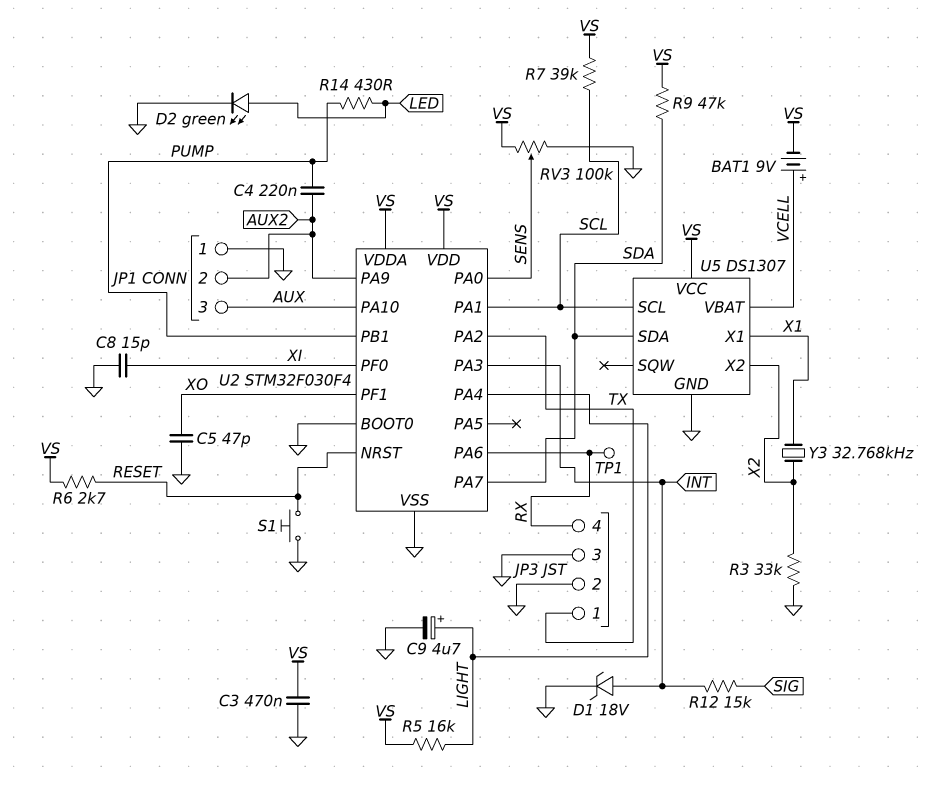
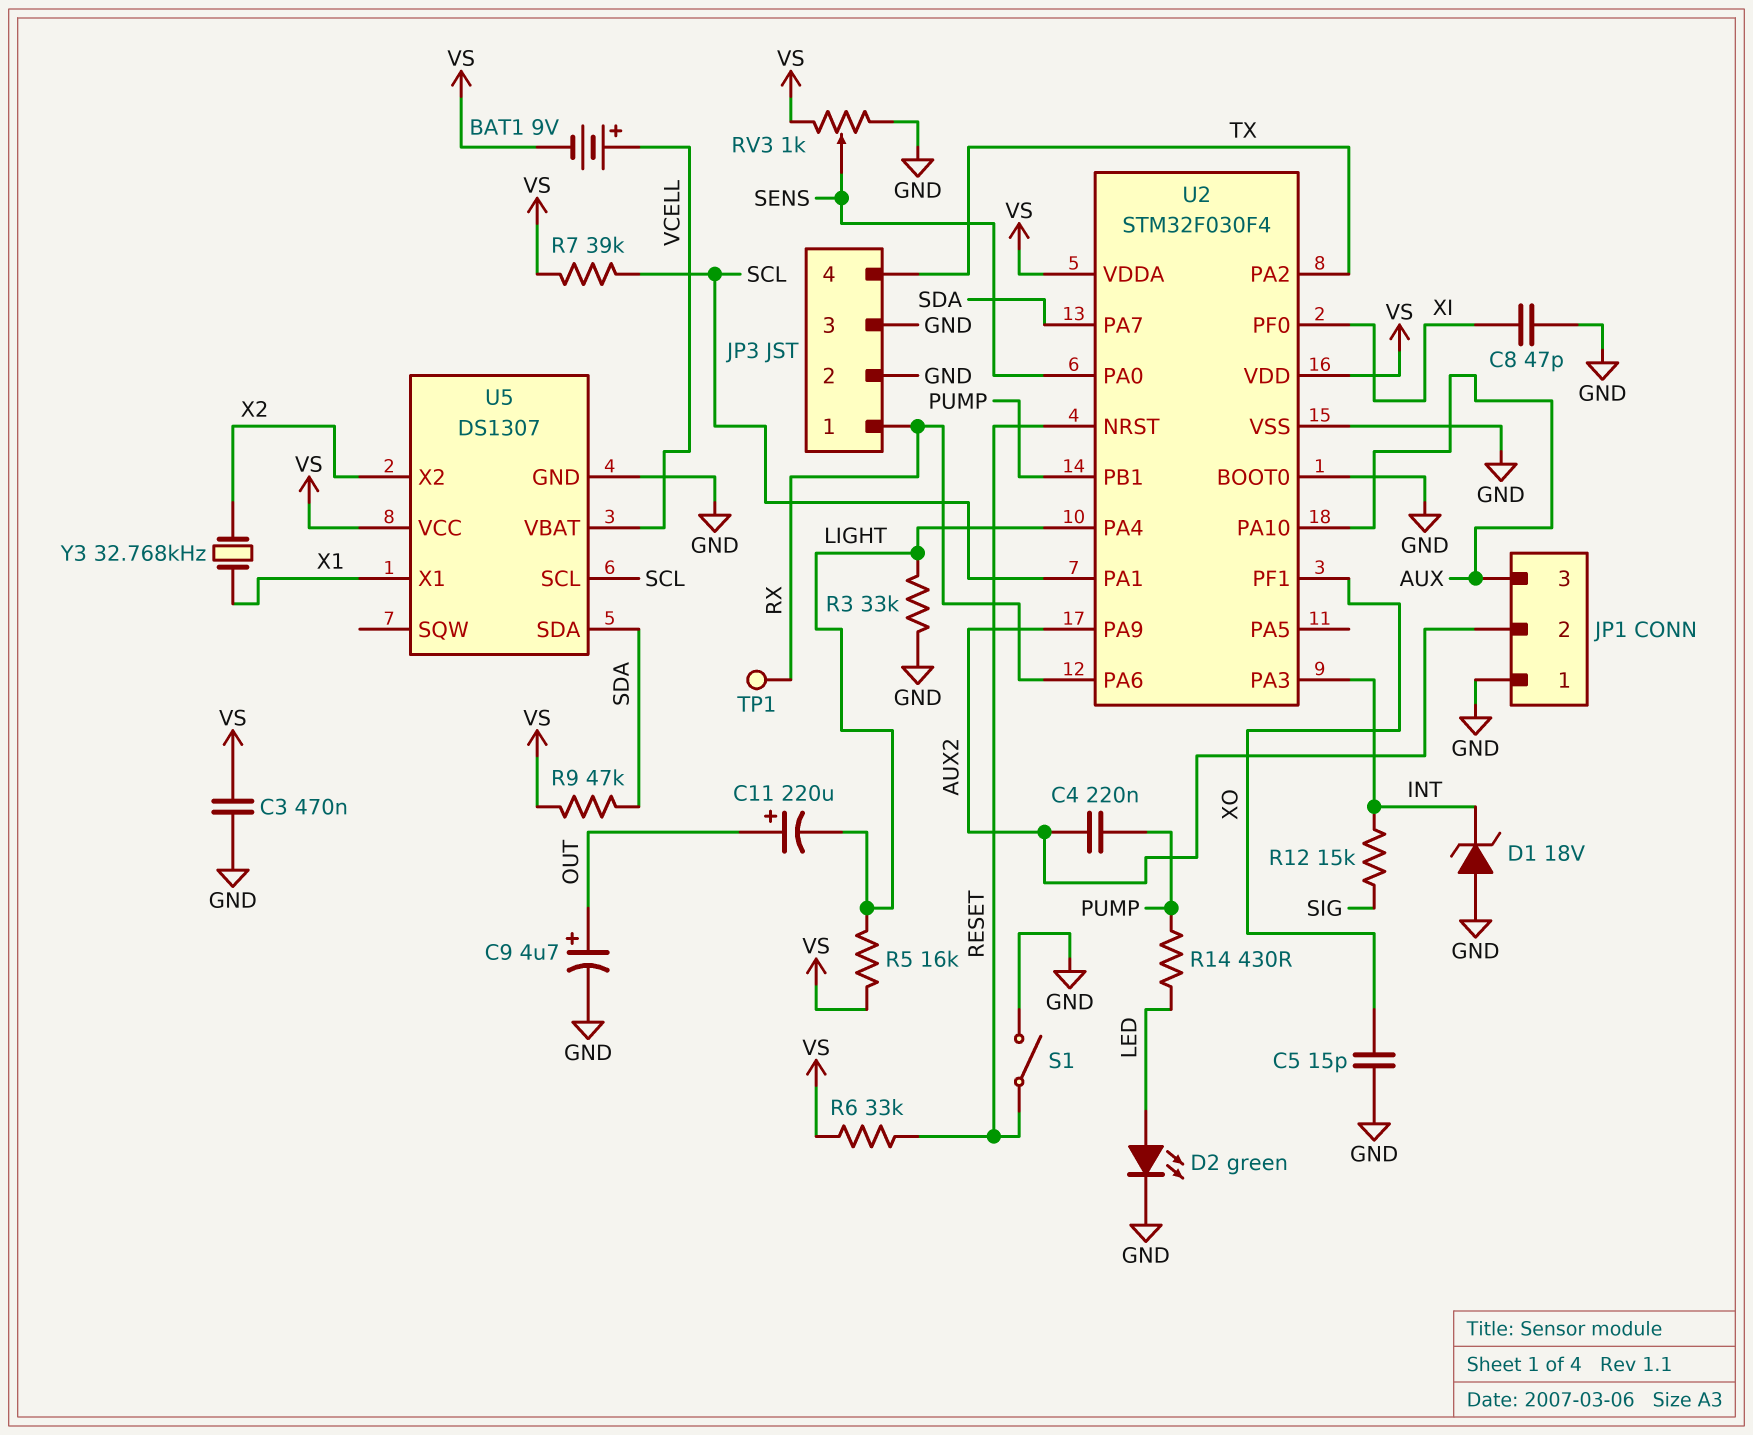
C5: 47pF (GND, XO) -> 15pF (GND, XO)
C8: 15pF (GND, XI) -> 47pF (GND, XI)
C9: 4.7uF (plus LIGHT, minus GND) -> 4.7uF (plus OUT, minus GND)
C11: none -> 220uF (plus OUT, minus LIGHT)
D1: zener 18V (A INT, K GND) -> zener 18V (A GND, K INT)
JP3 pin 1: TX -> RX
JP3 pin 4: RX -> TX
R3: 33k (GND, X2) -> 33k (GND, LIGHT)
R6: 2.7k (RESET, VS) -> 33k (RESET, VS)
RV3: 100k (GND, VS, wiper SENS) -> 1k (GND, VS, wiper SENS)
S1: button (GND, RESET) -> switch (GND, RESET)

